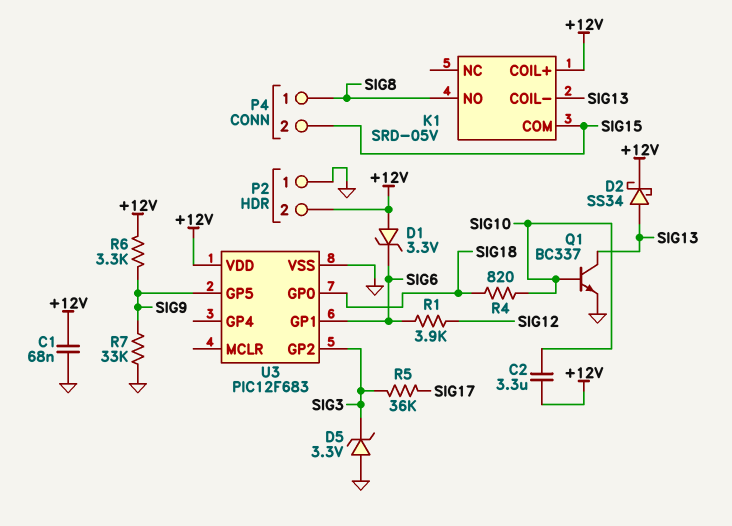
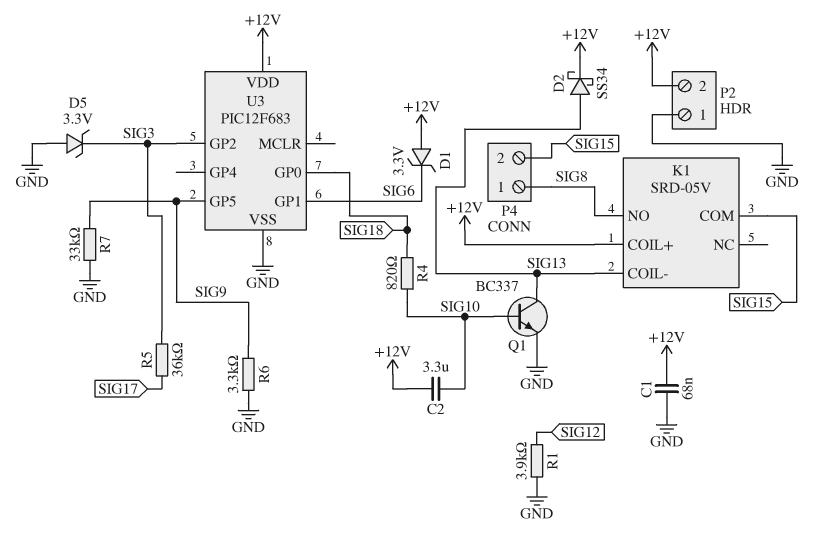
R1: 3.9k (SIG6, SIG12) -> 3.9k (GND, SIG12)
R6: 3.3k (+12V, SIG9) -> 3.3k (GND, SIG9)

